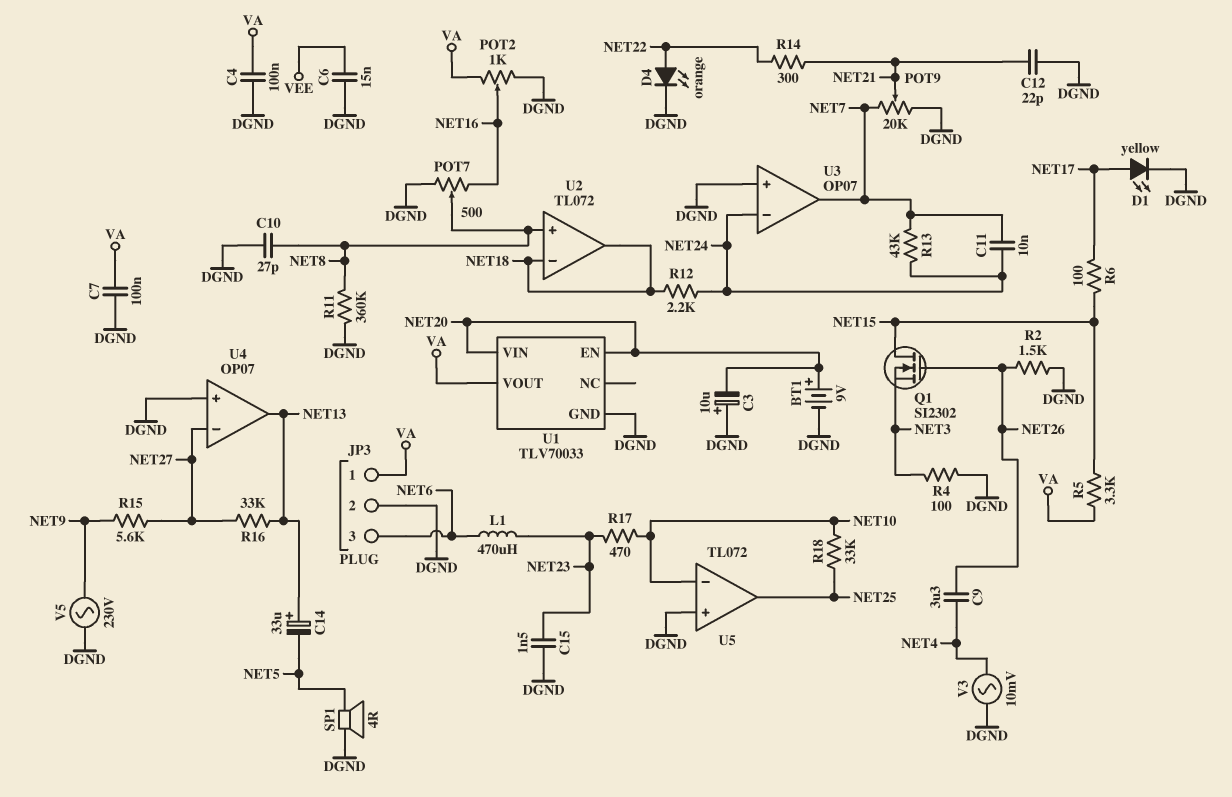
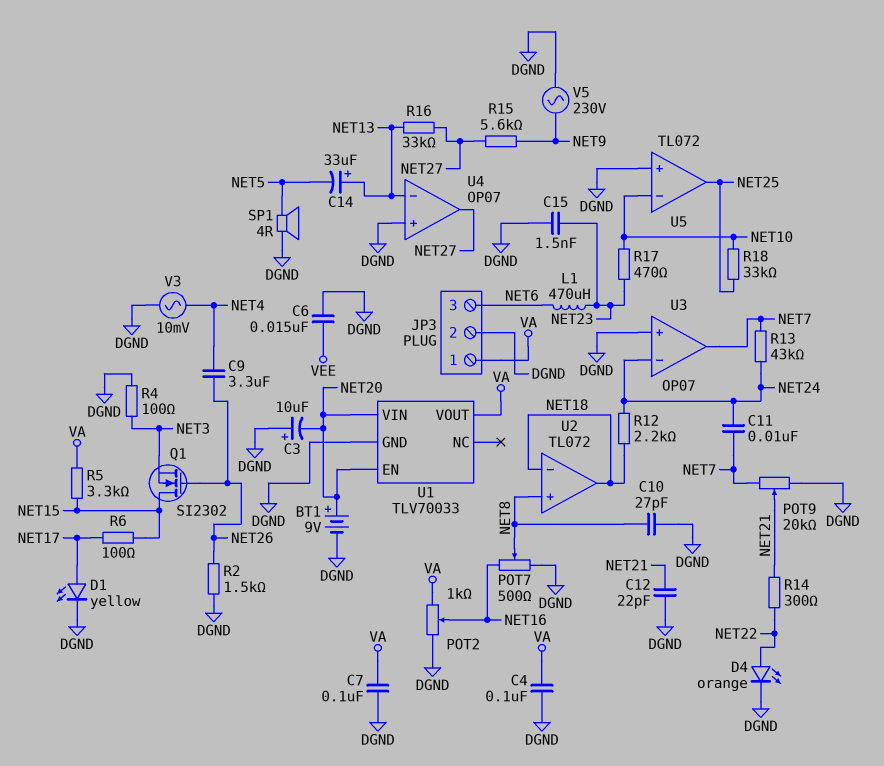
R11: 360k (DGND, NET8) -> none
U4 pin in-: NET27 -> NET13
U4 pin out: NET13 -> NET27

